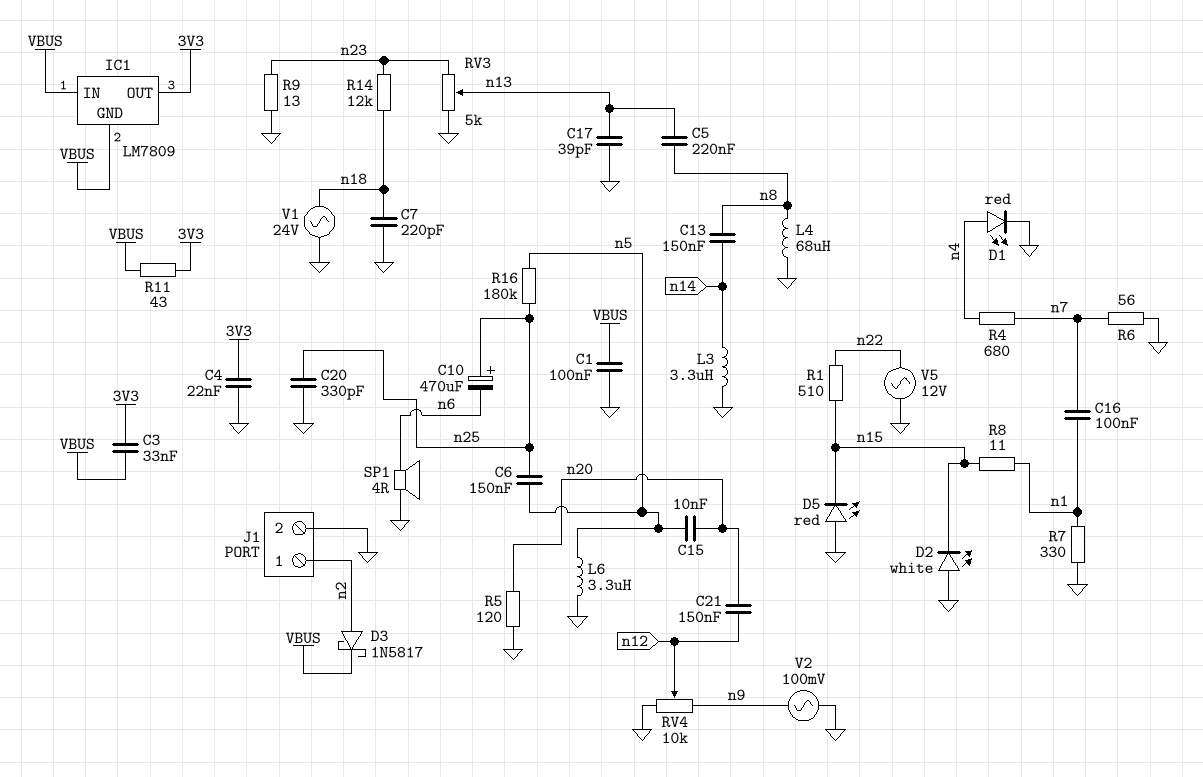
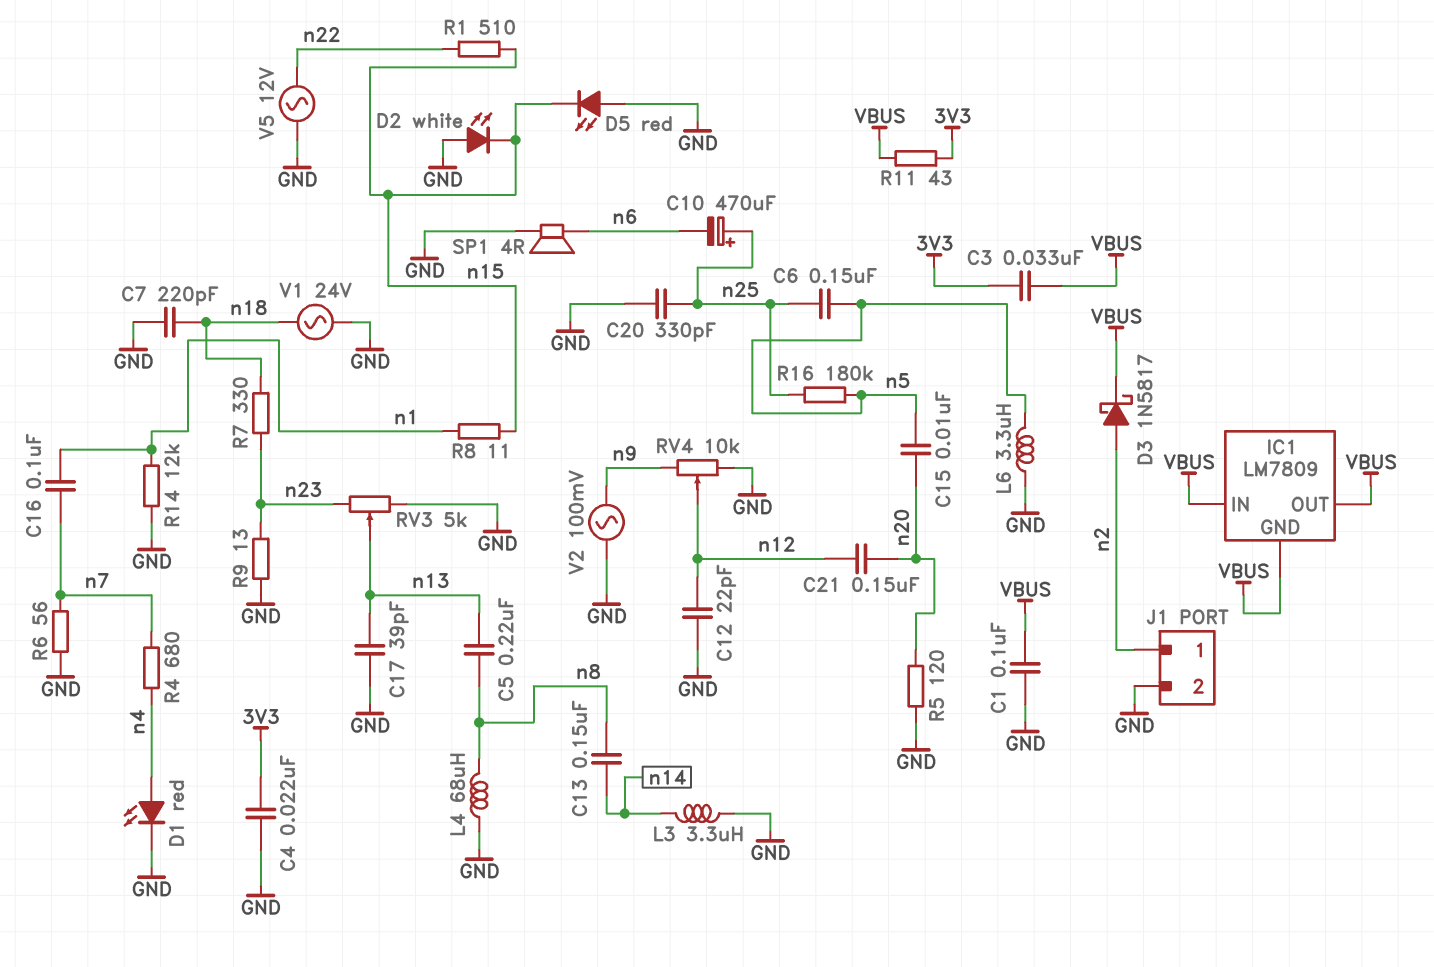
C12: none -> 22pF (GND, n12)
IC1 pin OUT: 3V3 -> VBUS
R7: 330 (GND, n1) -> 330 (n18, n23)
R14: 12k (n18, n23) -> 12k (GND, n1)

